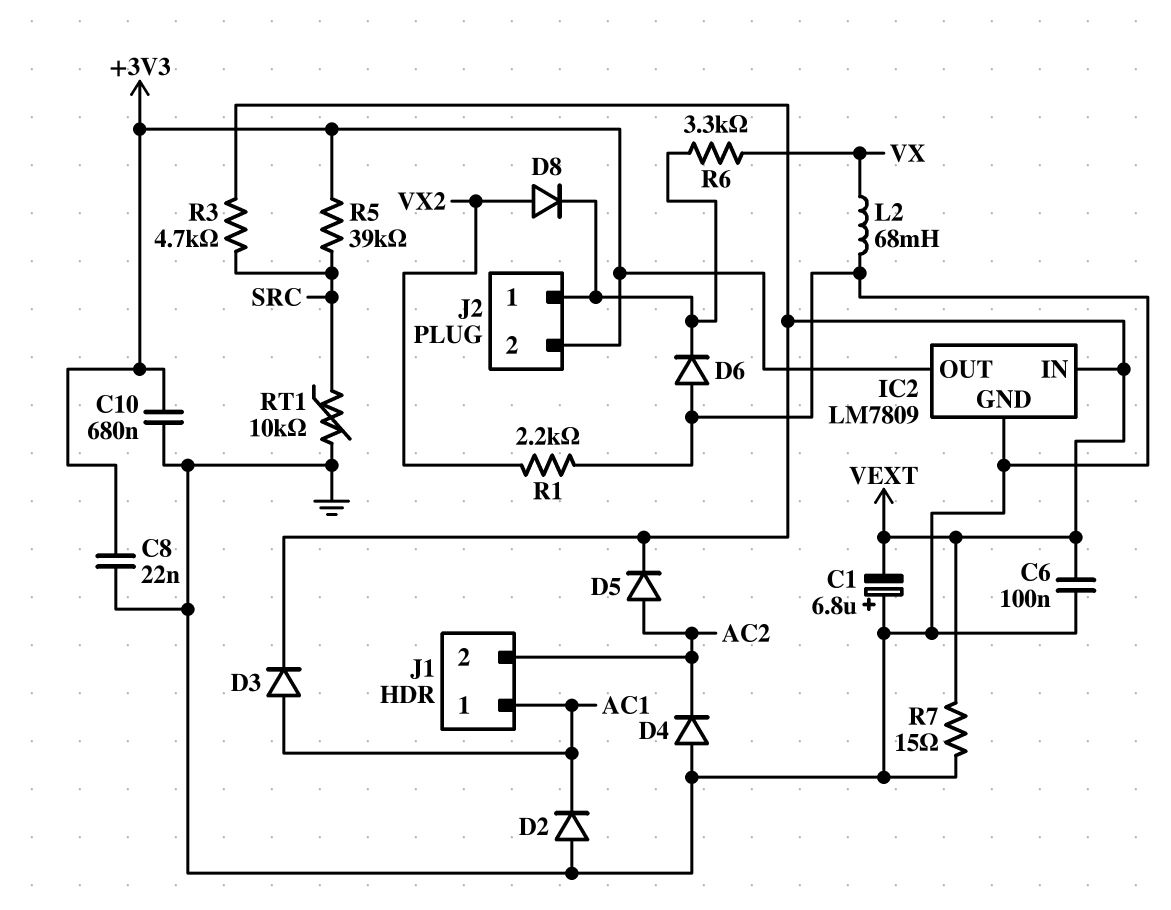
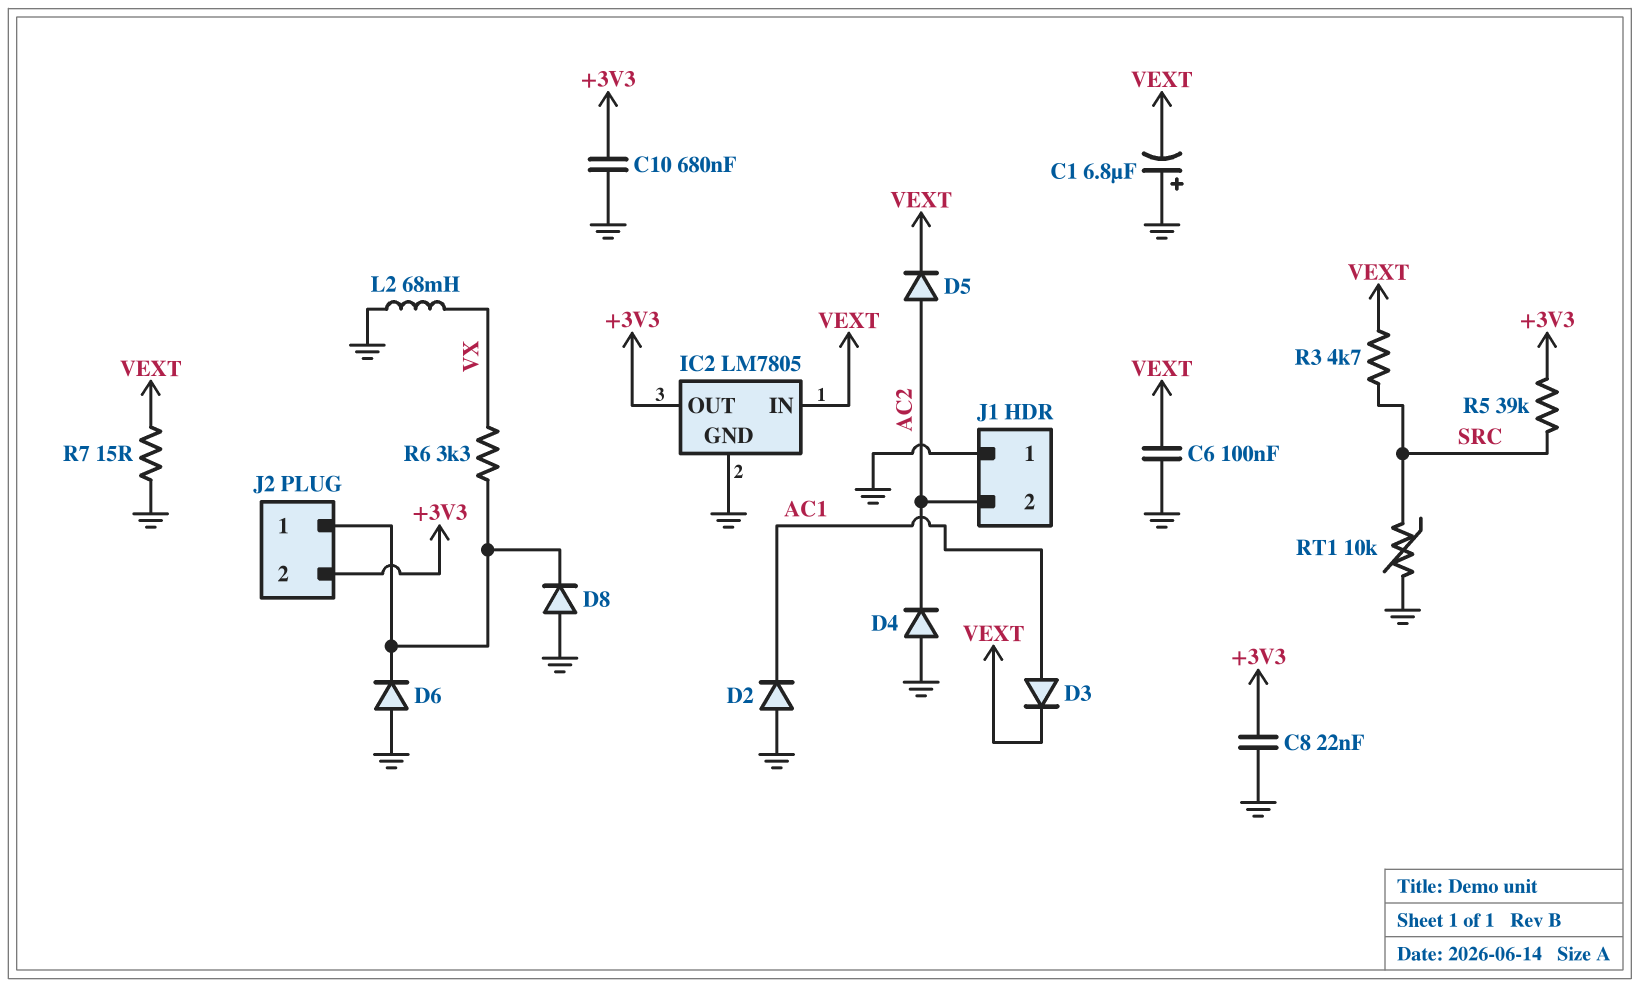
D8: diode (A VX2, K J2/1) -> diode (A GND, K J2/1)
IC2: LM7809 -> LM7805
J1 pin 1: AC1 -> GND
R1: 2.2k (GND, VX2) -> none

